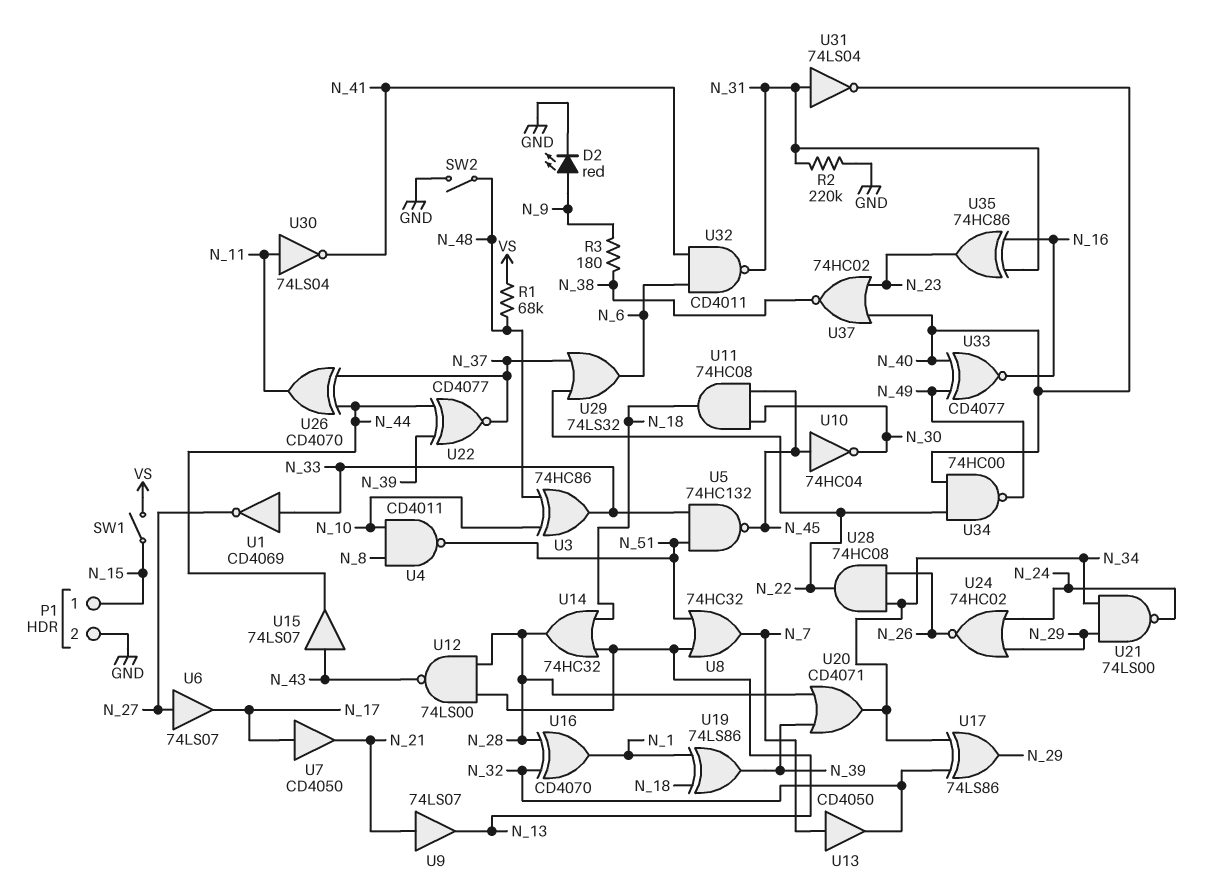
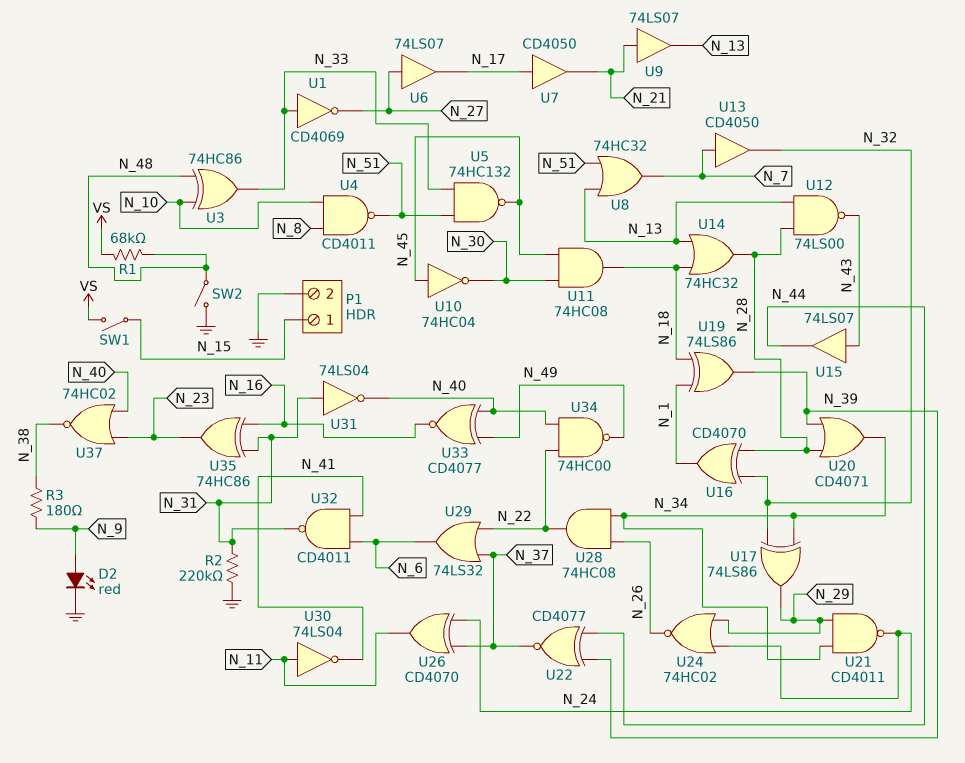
U21: NAND 74LS00 (in N_29, in N_34, out N_24) -> NAND CD4011 (in N_29, in N_34, out N_24)
U26: XOR CD4070 (in N_37, in N_44, out N_11) -> XOR CD4070 (in N_24, in N_37, out N_11)

